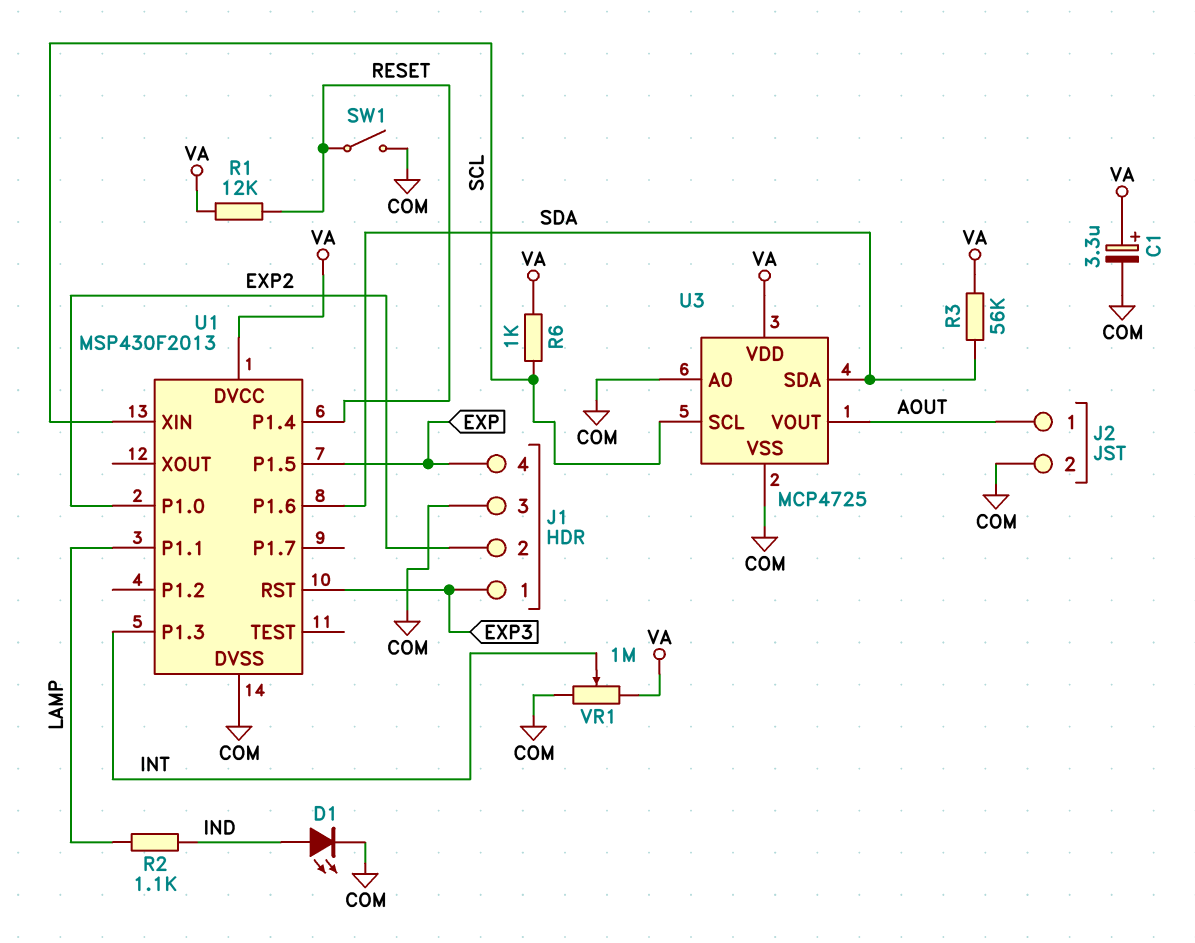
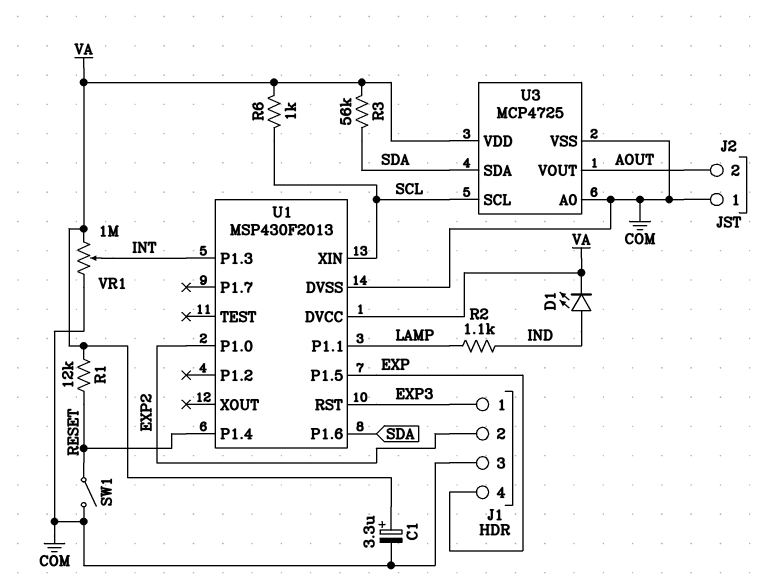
D1: LED (A IND, K COM) -> LED (A IND, K VA)
J2 pin 1: AOUT -> COM
J2 pin 2: COM -> AOUT

